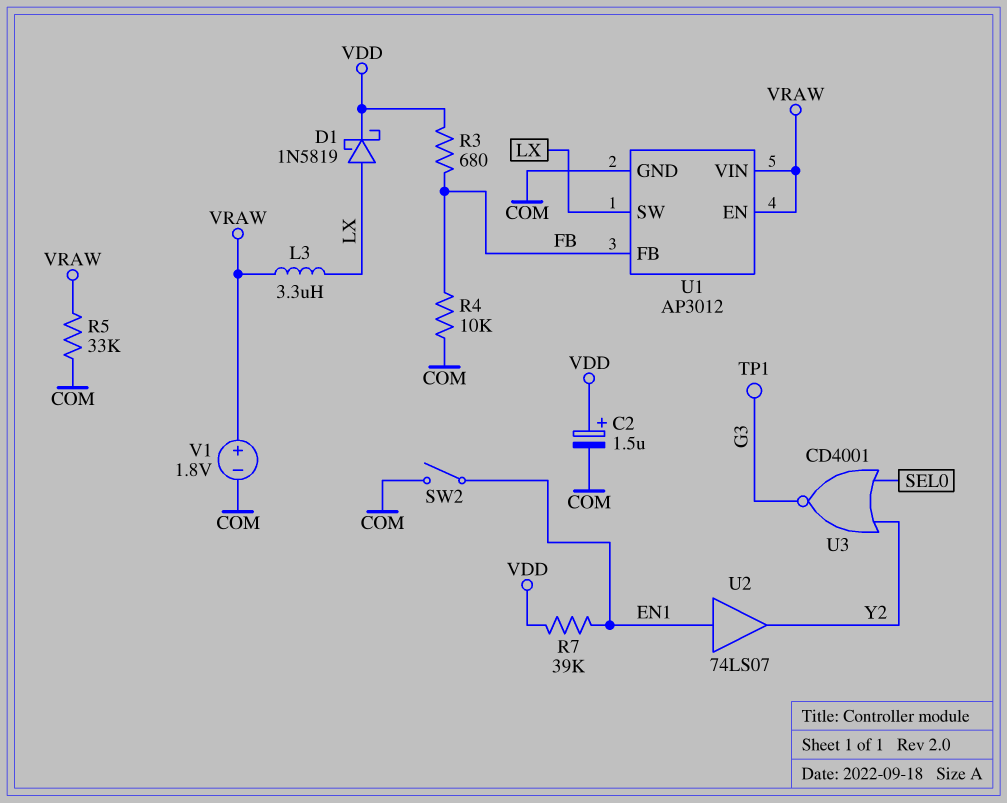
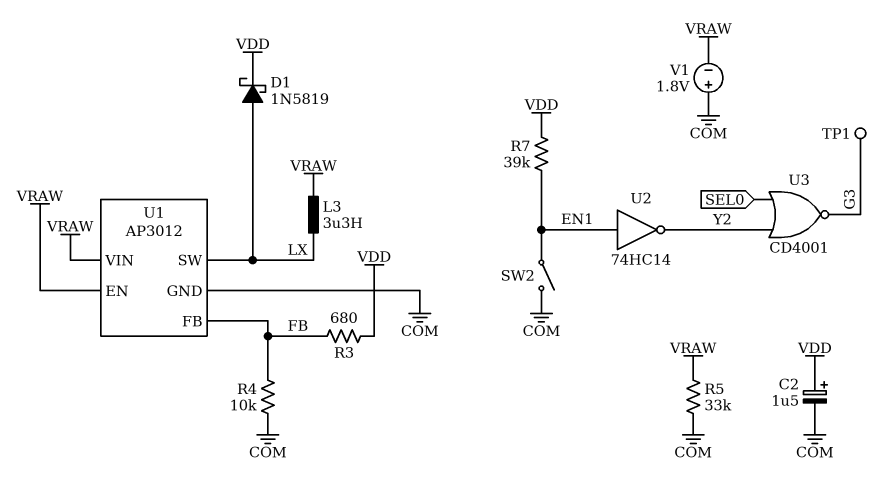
U2: buffer 74LS07 (in EN1, out Y2) -> NOT 74HC14 (in EN1, out Y2)
V1: 1.8V (plus VRAW, minus COM) -> 1.8V (plus COM, minus VRAW)

